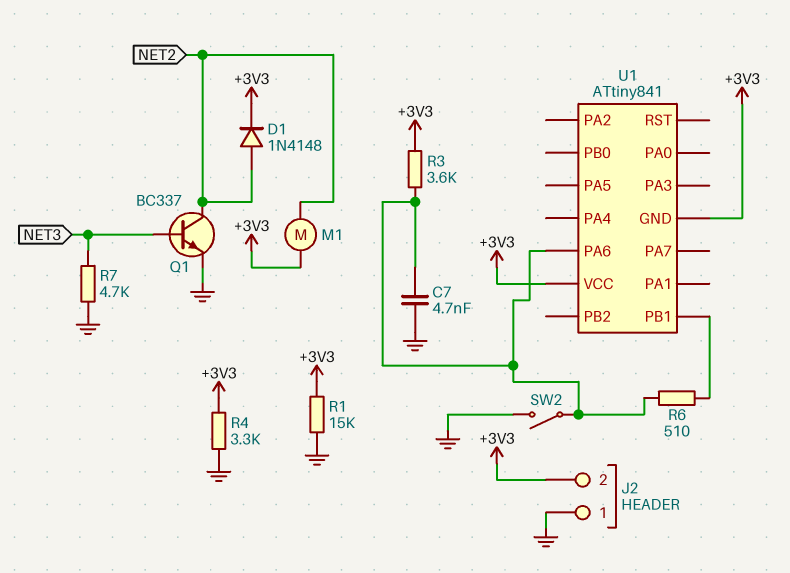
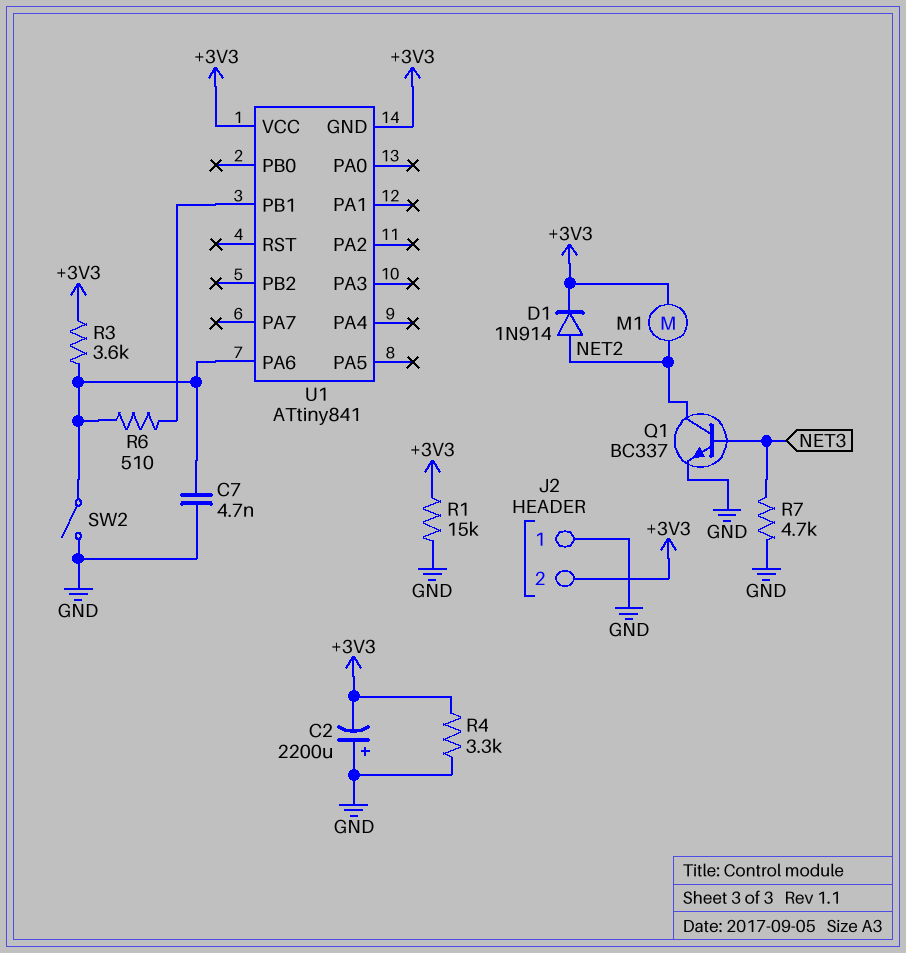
C2: none -> 2200uF (plus GND, minus +3V3)
D1: diode 1N4148 (A NET2, K +3V3) -> diode 1N914 (A NET2, K +3V3)

